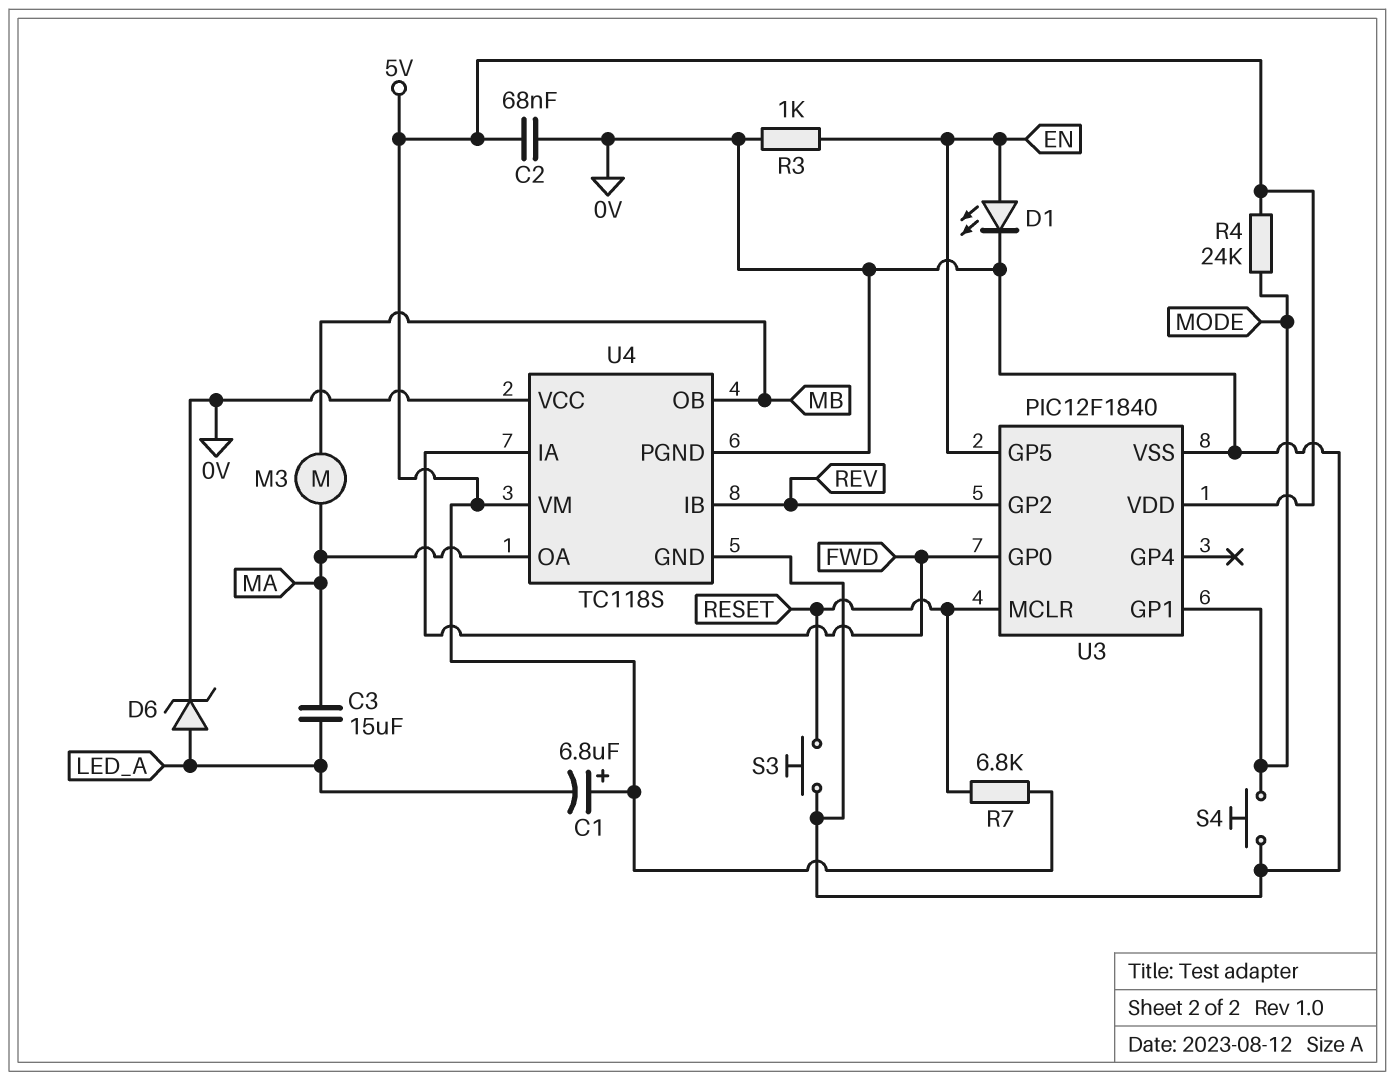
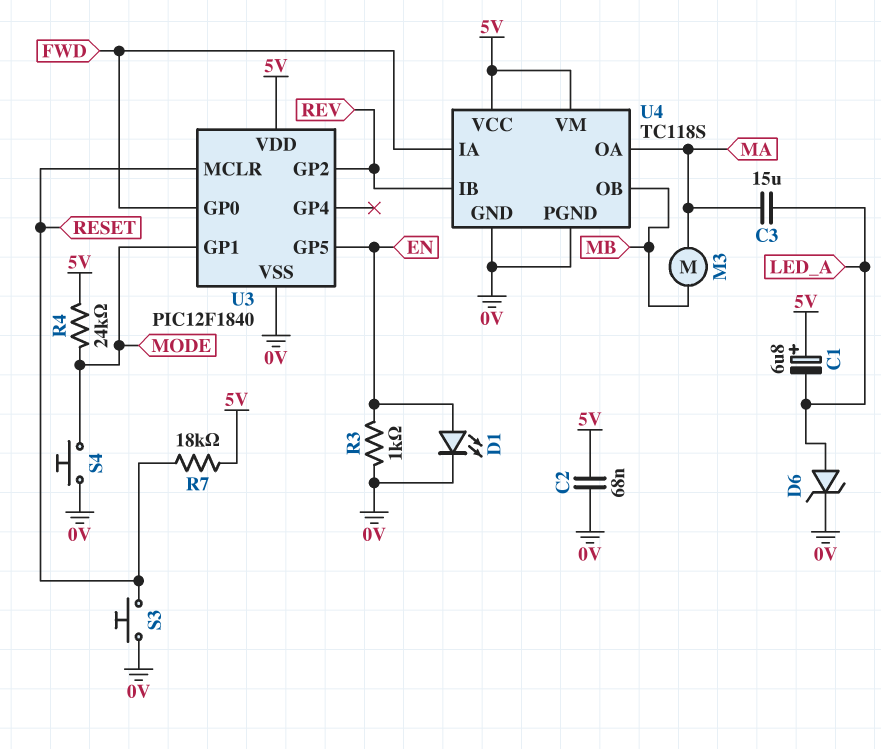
R7: 6.8k (5V, RESET) -> 18k (5V, RESET)
U4 pin VCC: 0V -> 5V

